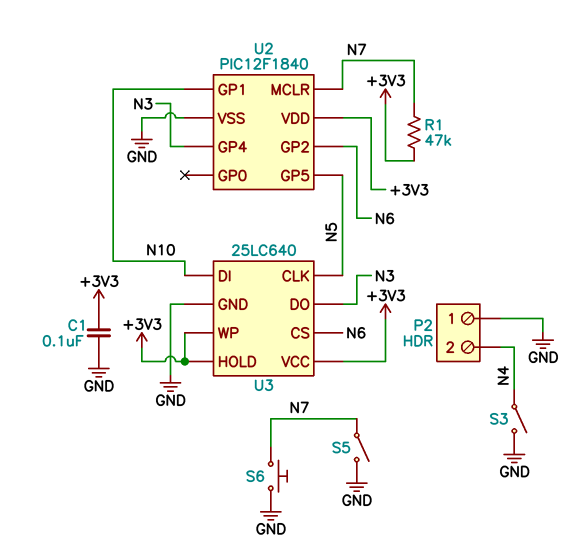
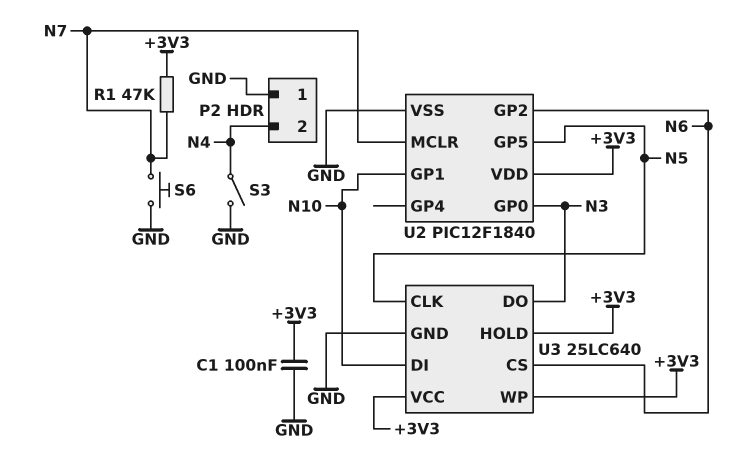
S5: switch (GND, N7) -> none
U2 pin GP0: none -> N3
U2 pin GP4: N3 -> none

